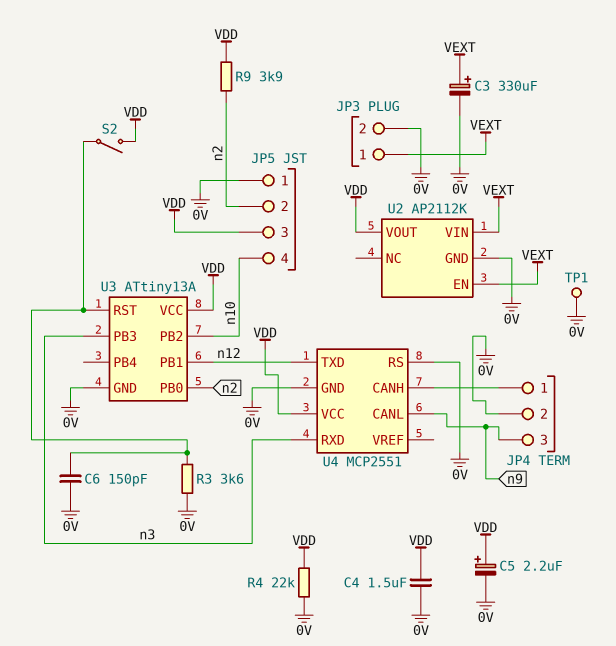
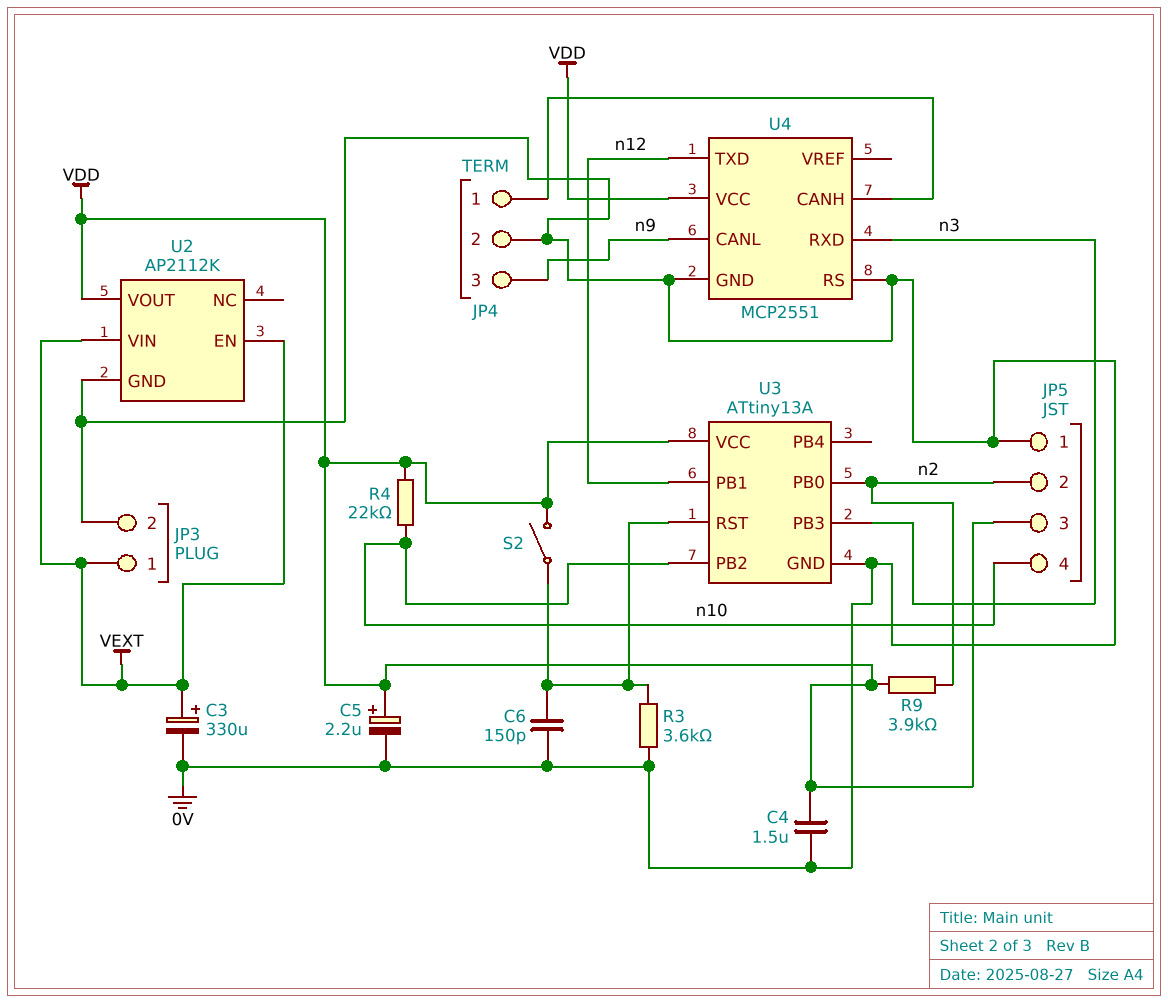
R4: 22k (0V, VDD) -> 22k (VDD, n10)
TP1: test point (0V) -> none

